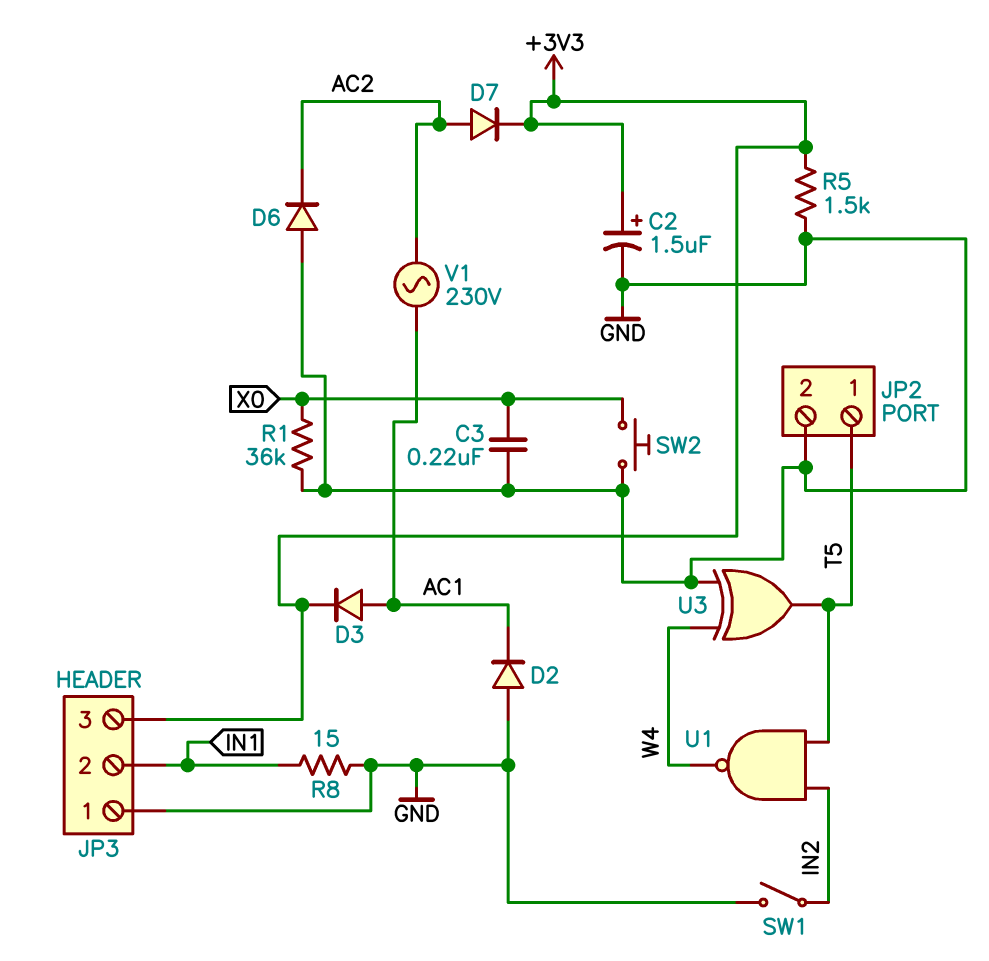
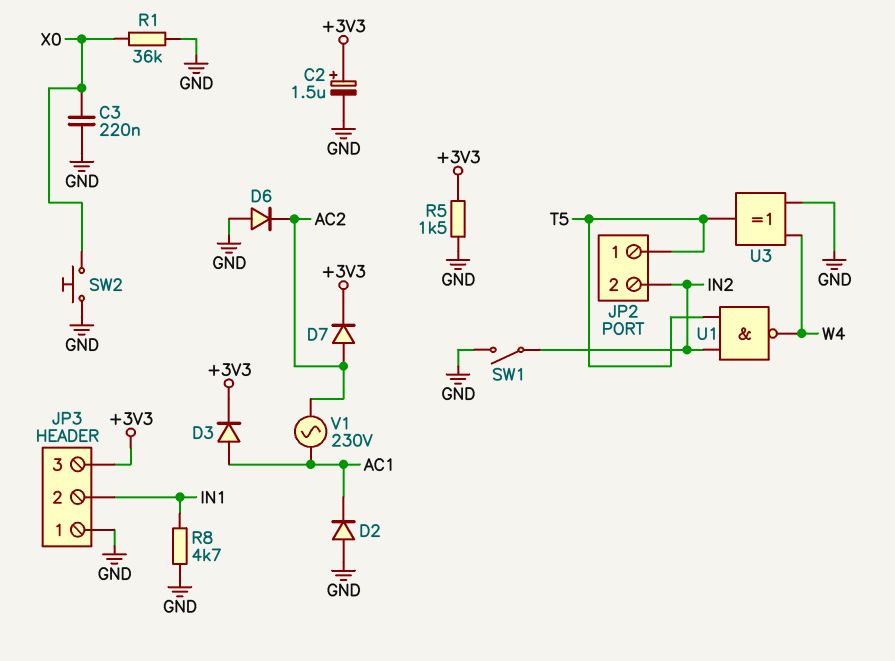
JP2 pin 2: GND -> IN2
R8: 15 (GND, IN1) -> 4.7k (GND, IN1)

